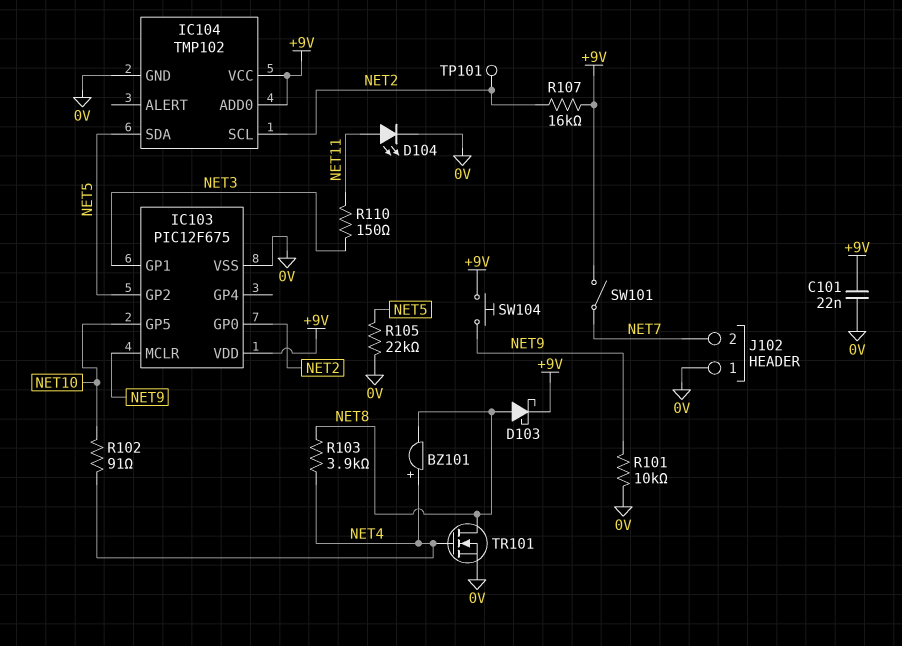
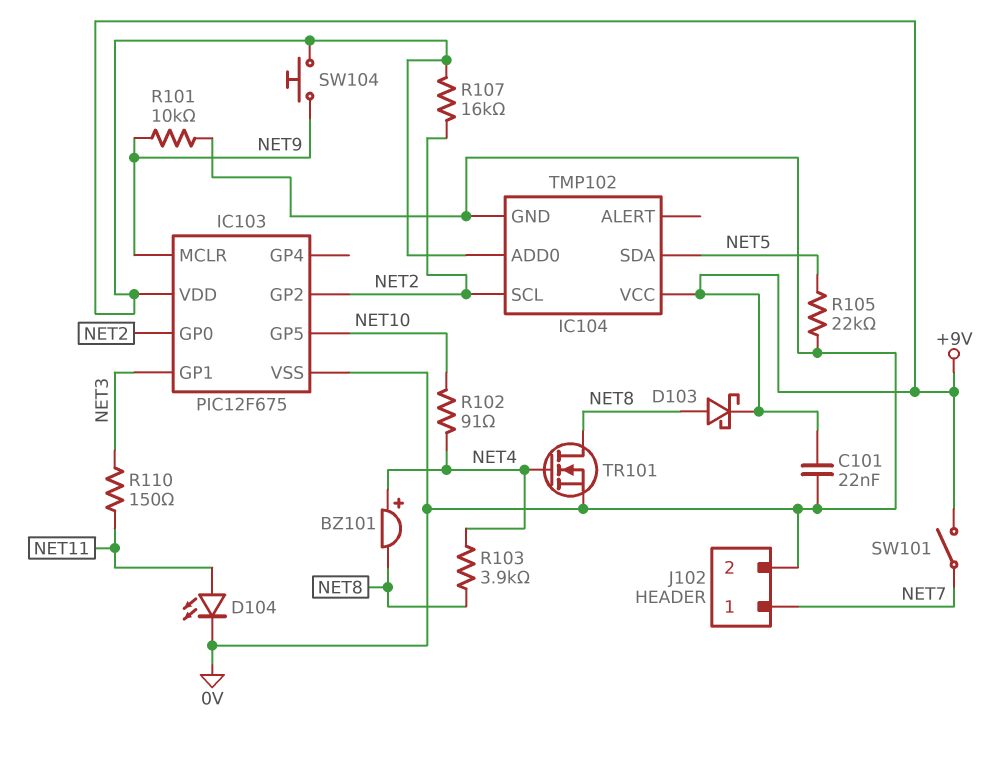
IC103 pin GP2: NET5 -> NET2
J102 pin 1: 0V -> NET7
J102 pin 2: NET7 -> 0V
TP101: test point (NET2) -> none

